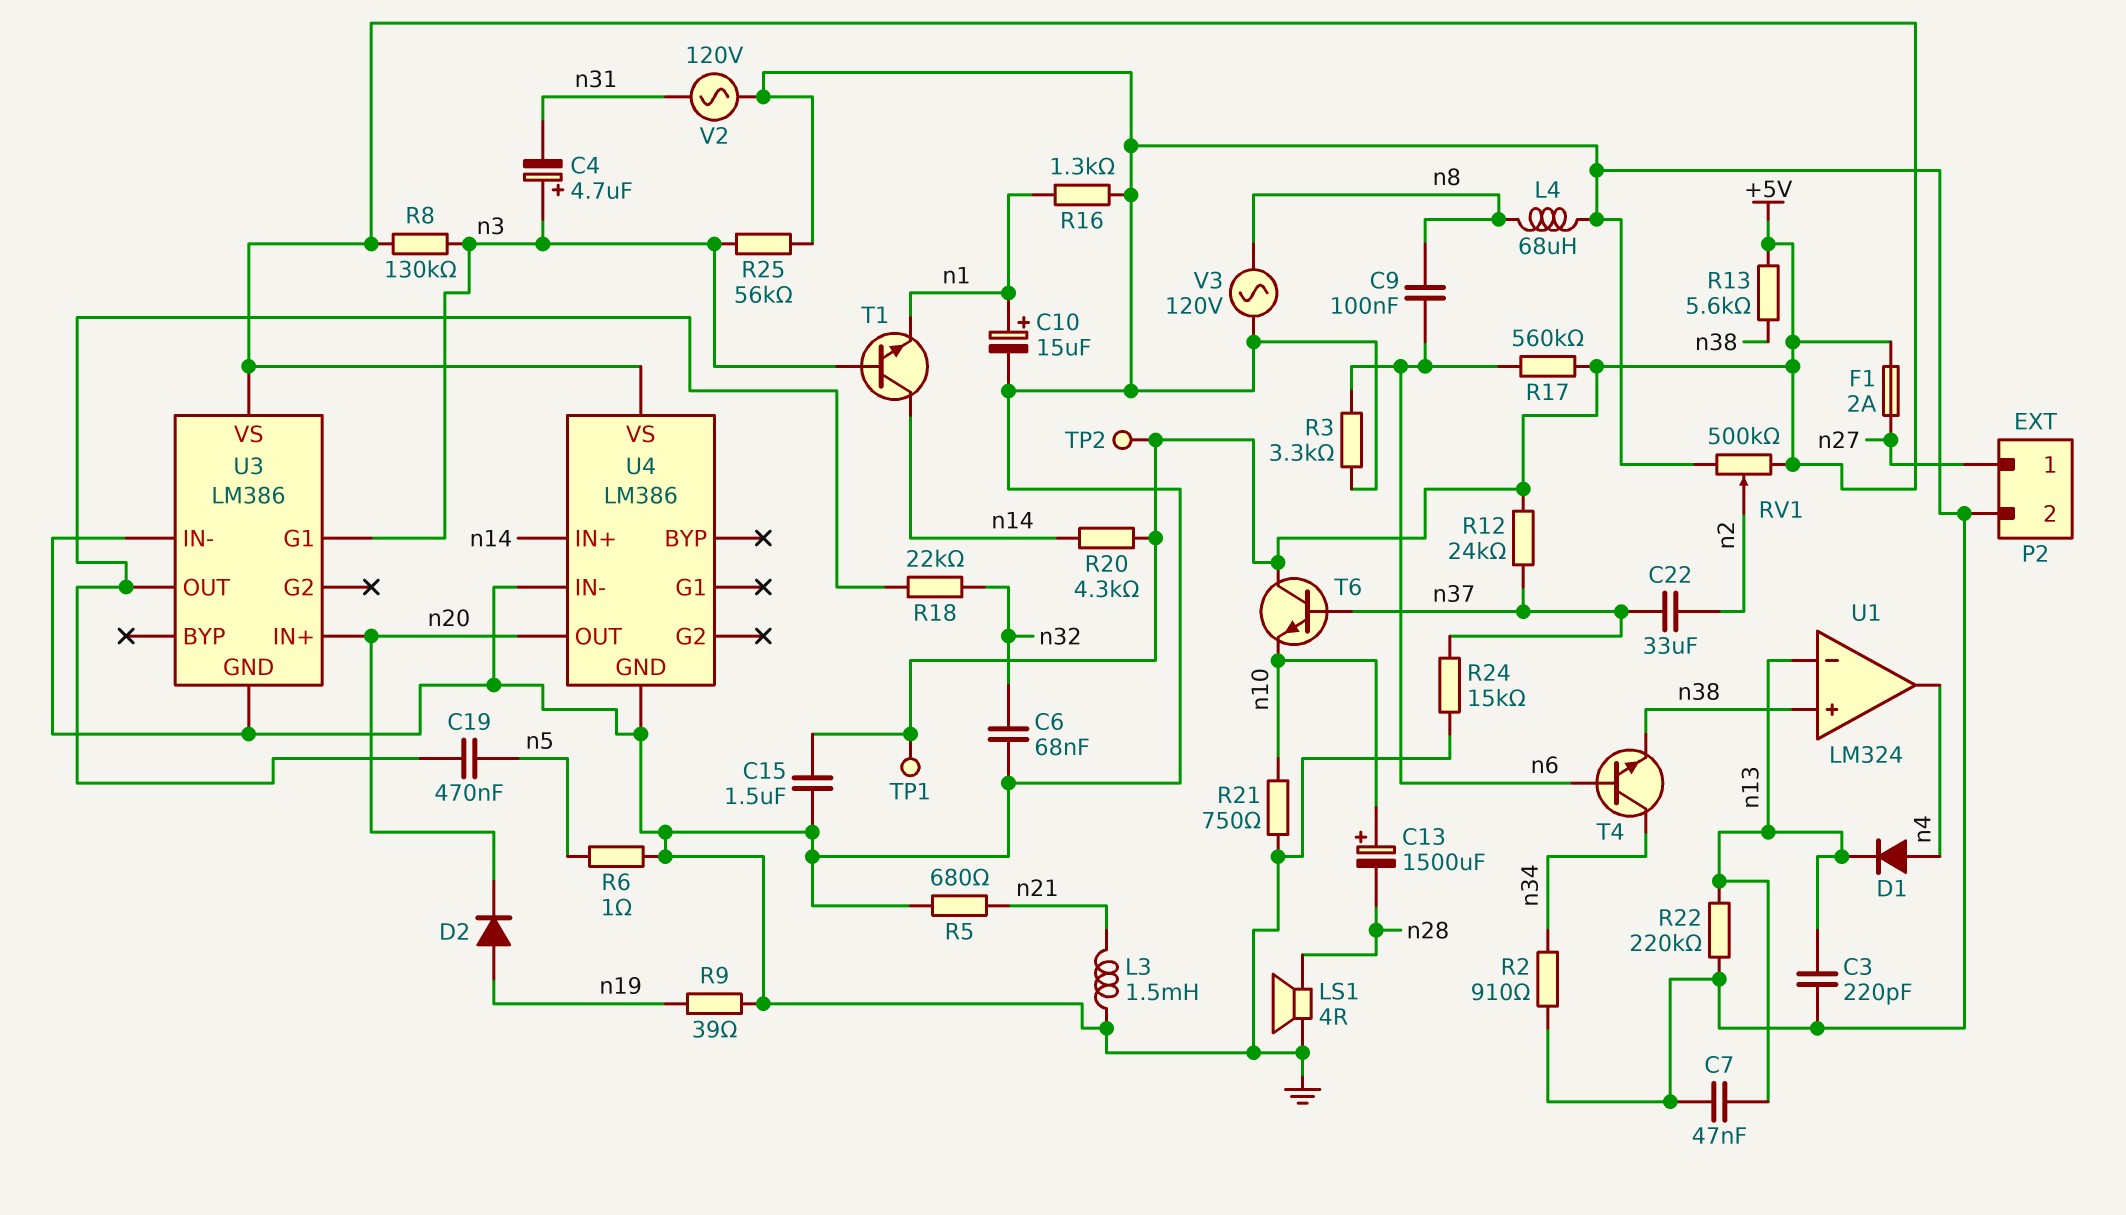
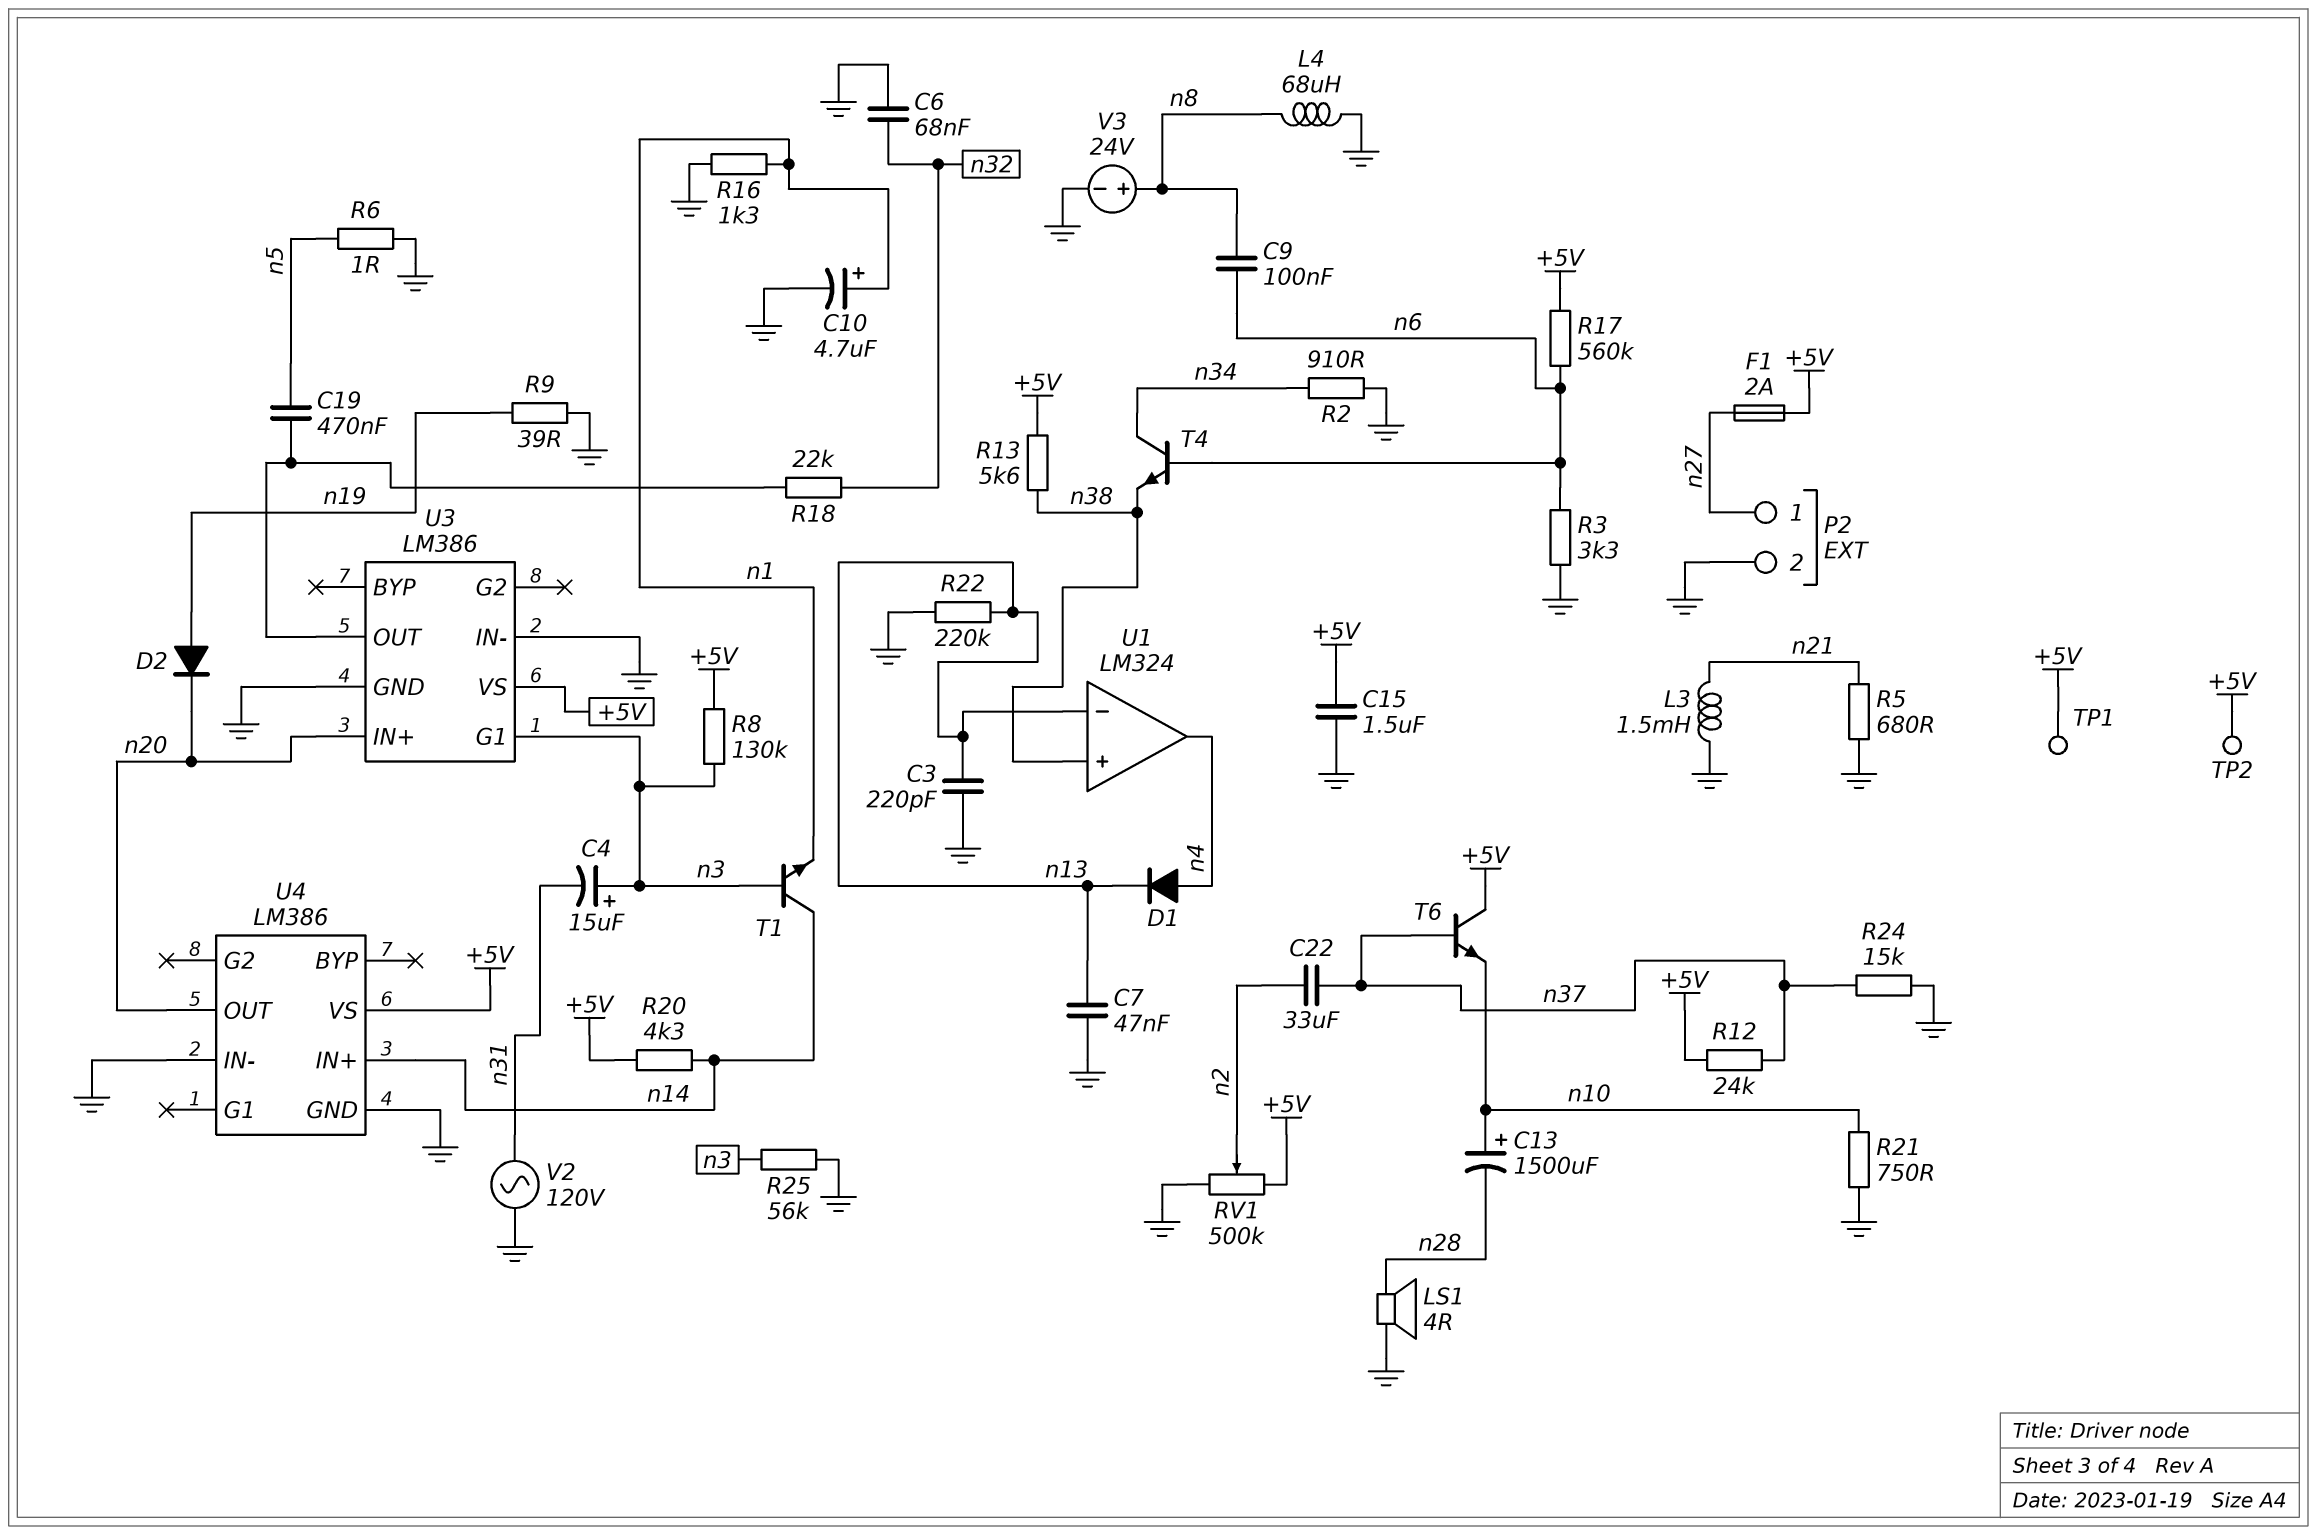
C4: 4.7uF (plus n3, minus n31) -> 15uF (plus n3, minus n31)
C10: 15uF (plus n1, minus GND) -> 4.7uF (plus n1, minus GND)
V3: AC 120V (GND, n8) -> 24V (plus n8, minus GND)

